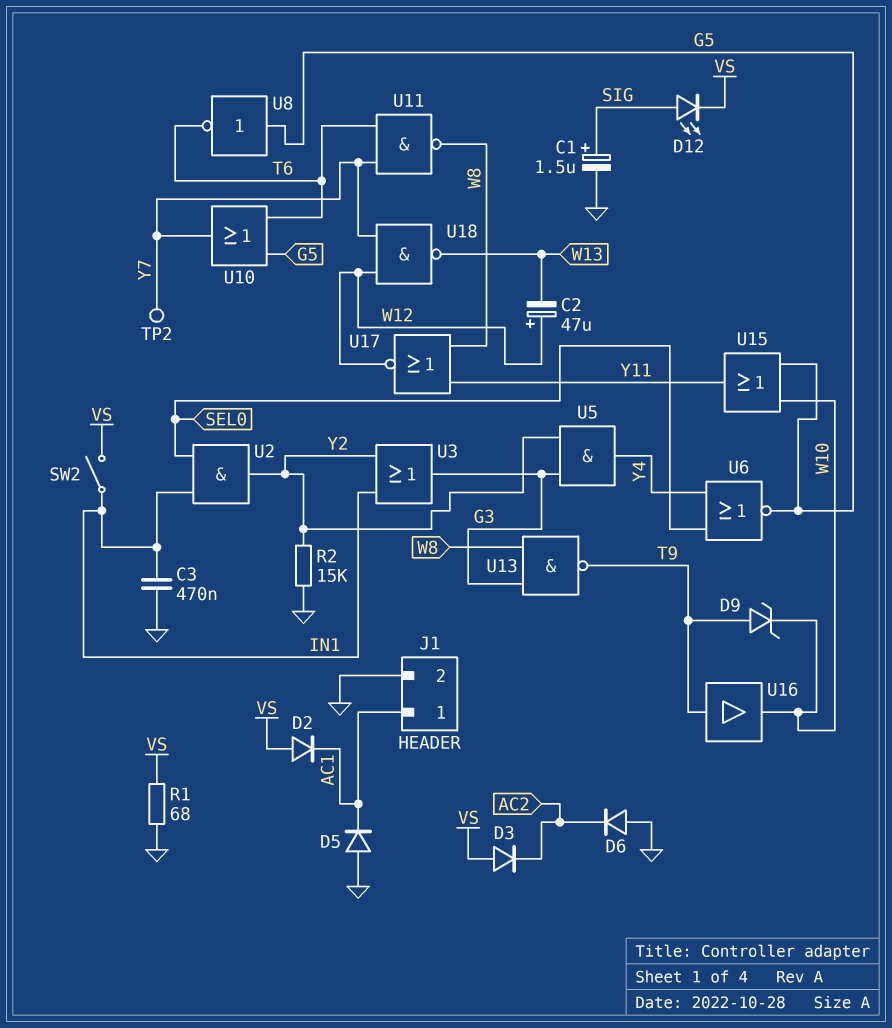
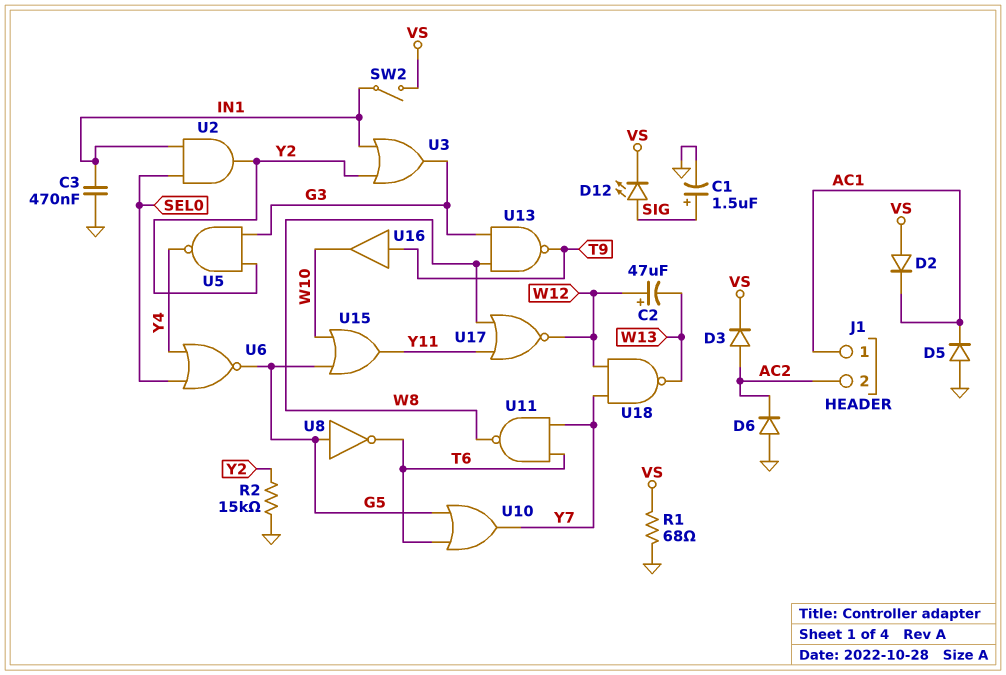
D3: diode (A VS, K AC2) -> diode (A AC2, K VS)
D9: zener (A T9, K W10) -> none
J1 pin 2: GND -> AC2
TP2: test point (Y7) -> none
U5: AND (in G3, in Y2, out Y4) -> NAND (in G3, in Y2, out Y4)

